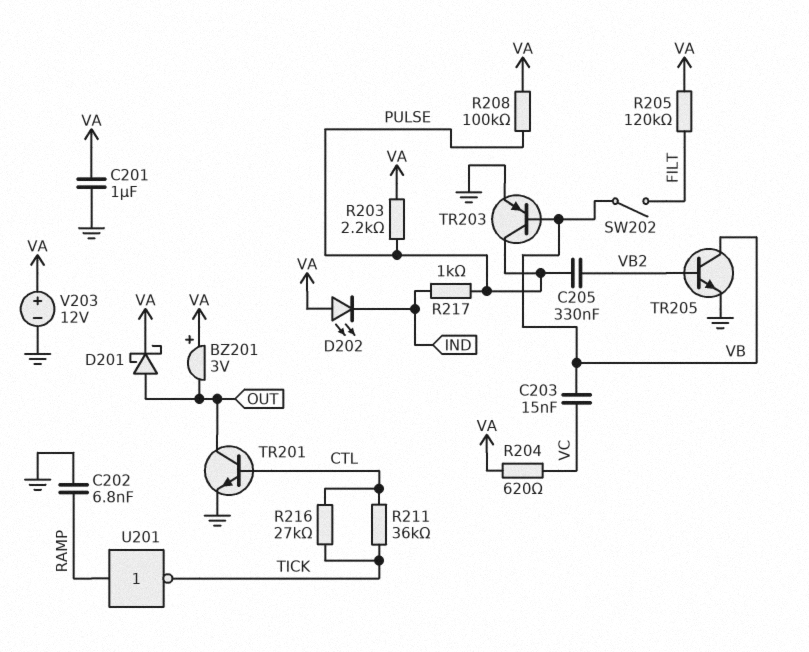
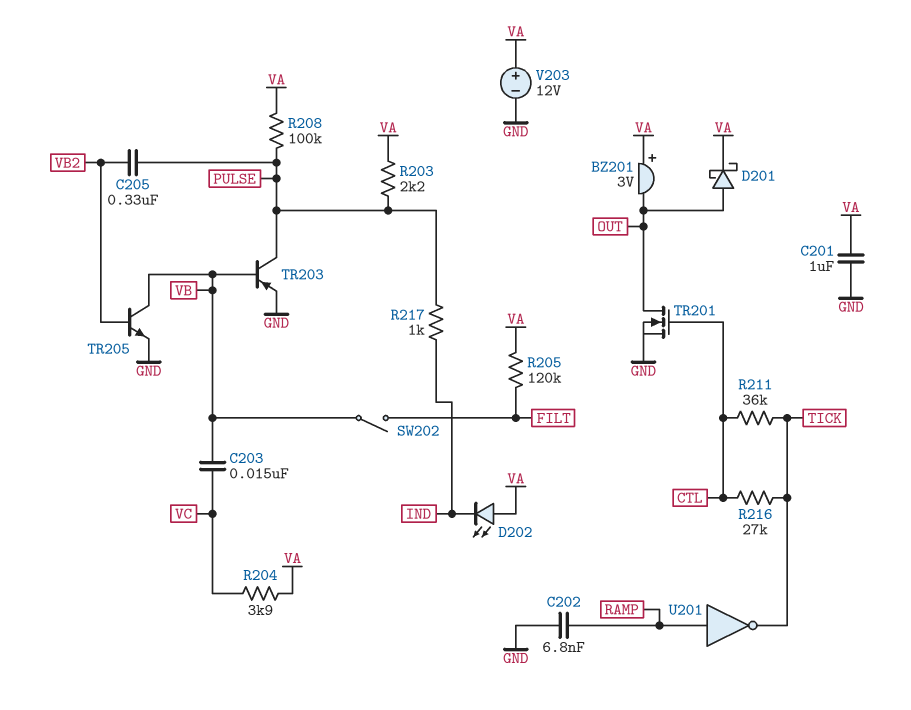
R204: 620 (VA, VC) -> 3.9k (VA, VC)
TR201: NPN (B CTL, C OUT, E GND) -> NMOS (G CTL, D OUT, S GND)

